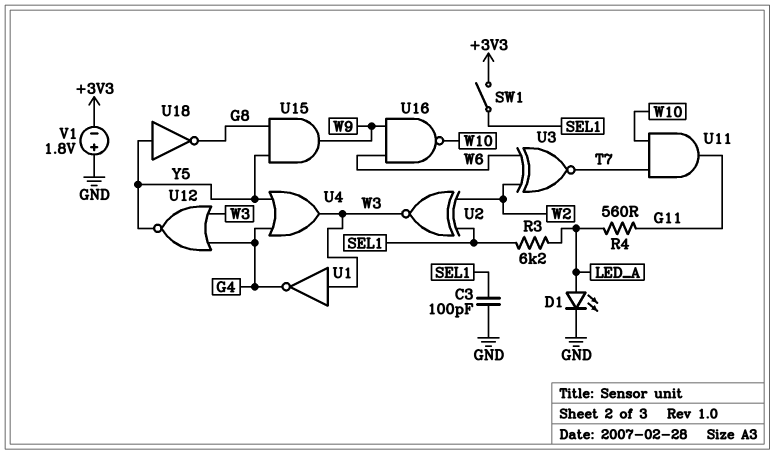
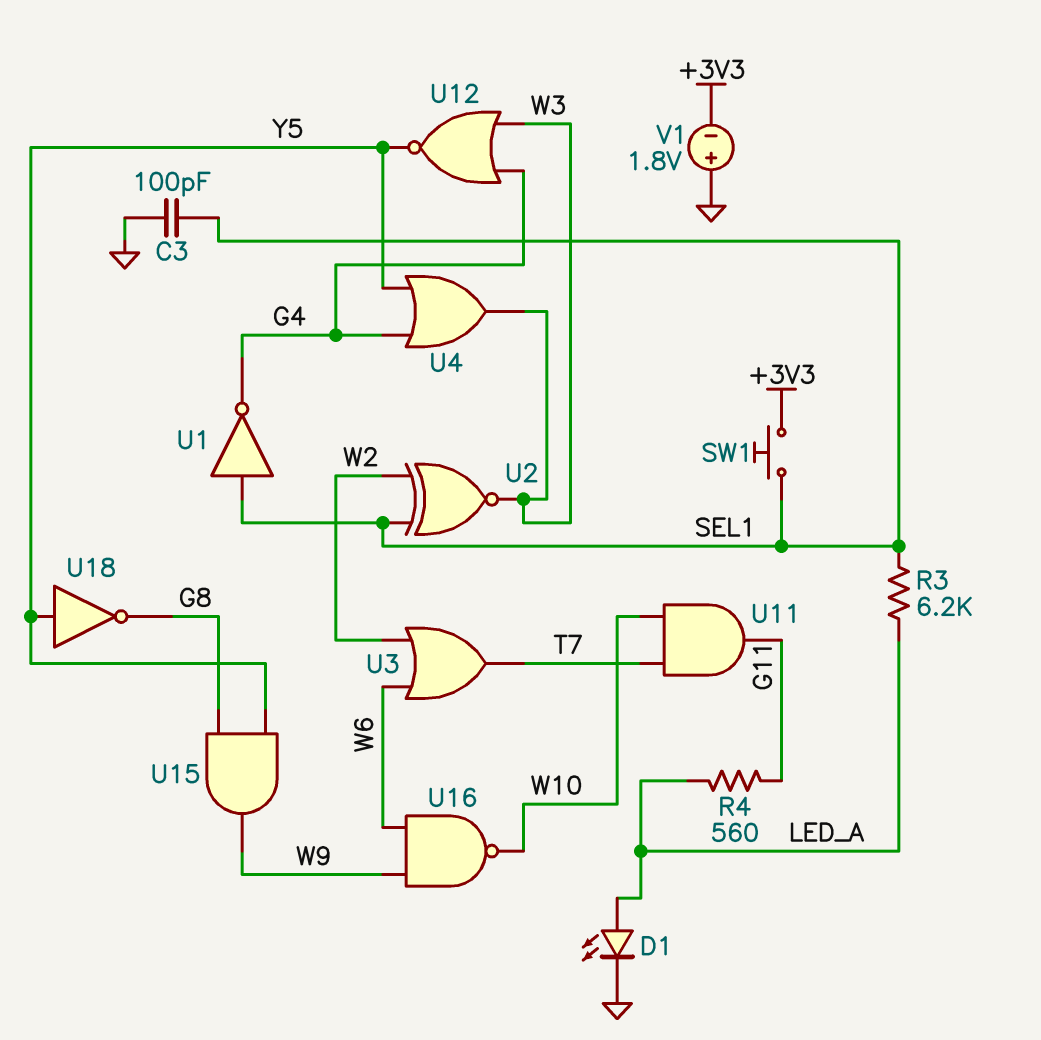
SW1: switch (+3V3, SEL1) -> button (+3V3, SEL1)
U1: NOT (in W3, out G4) -> NOT (in SEL1, out G4)
U3: XNOR (in W2, in W6, out T7) -> OR (in W2, in W6, out T7)

